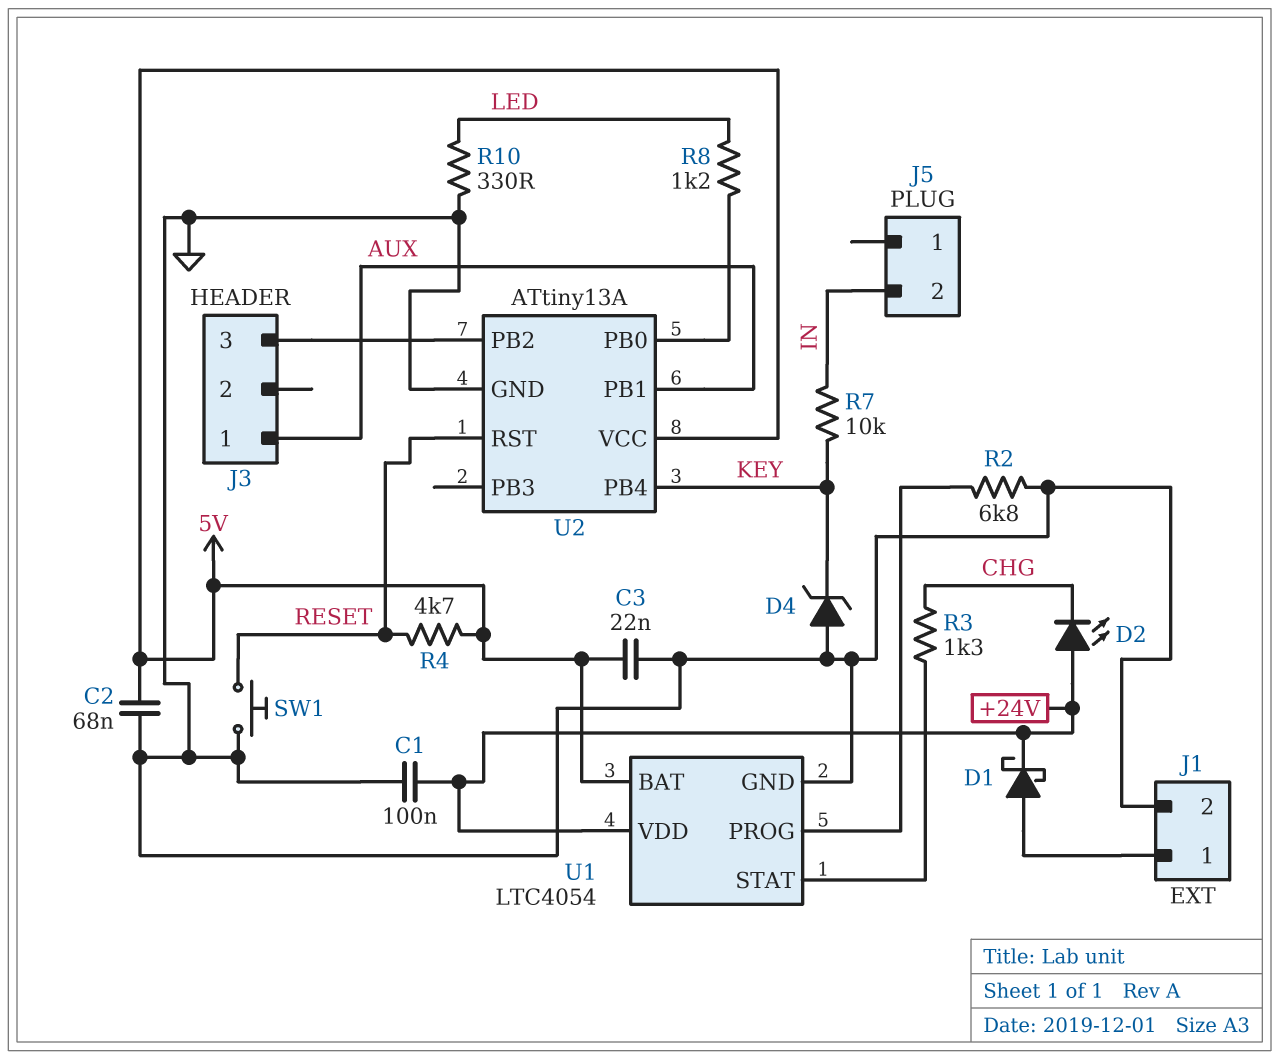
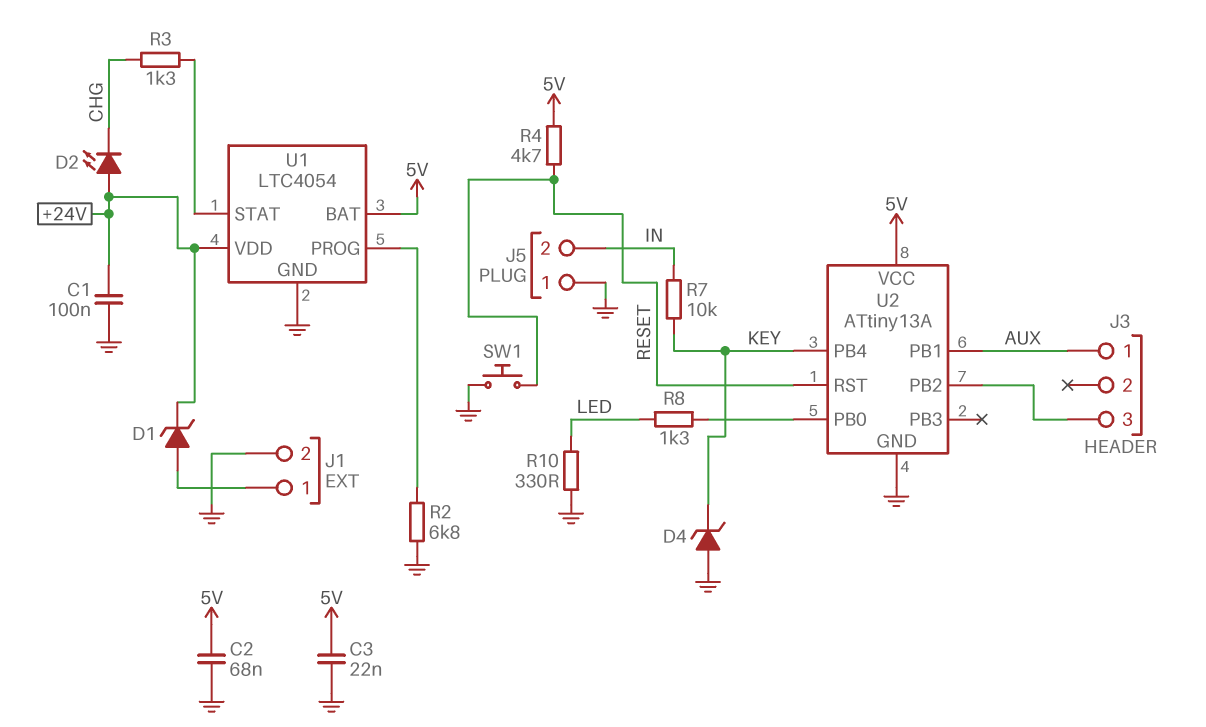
D1: schottky (A J1/1, K +24V) -> zener (A J1/1, K +24V)
J5 pin 1: none -> GND
R8: 1.2k (LED, U2/PB0) -> 1.3k (LED, U2/PB0)

